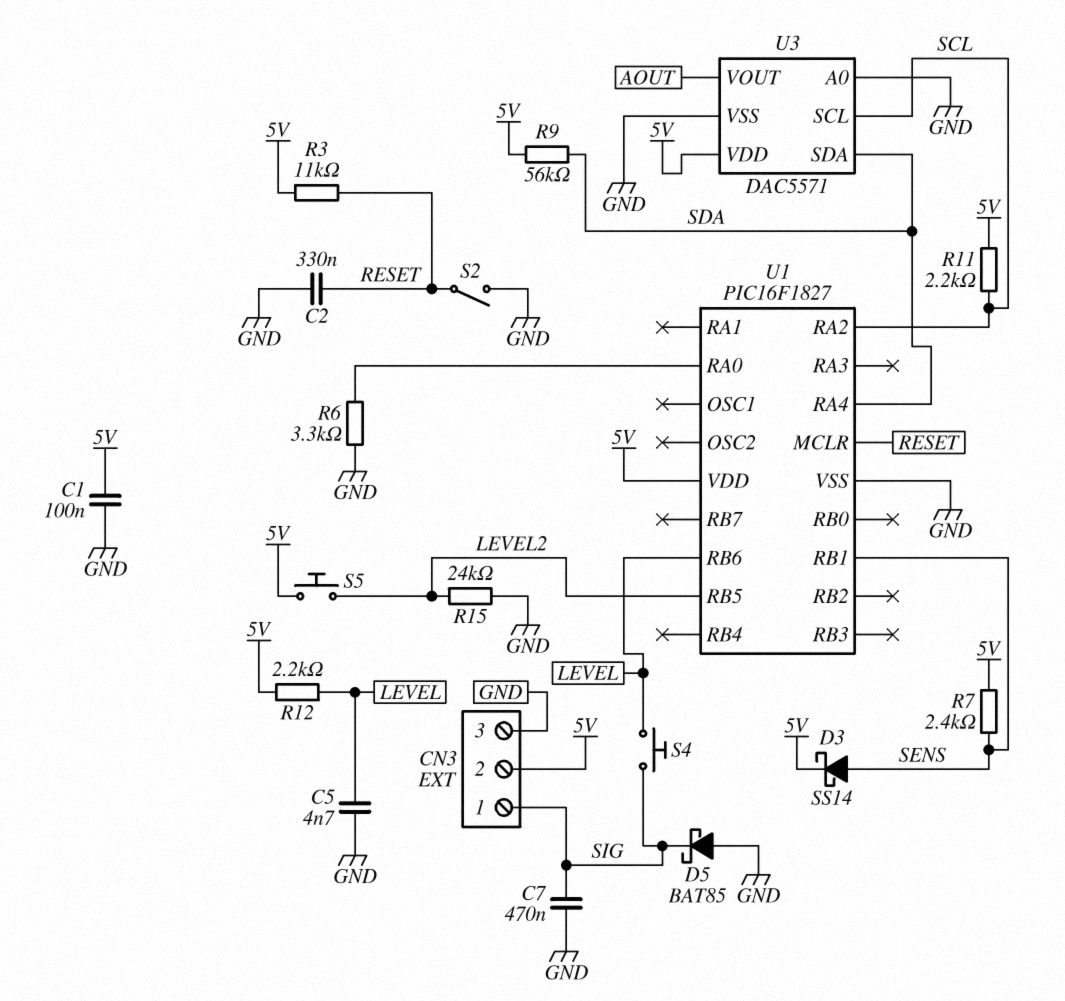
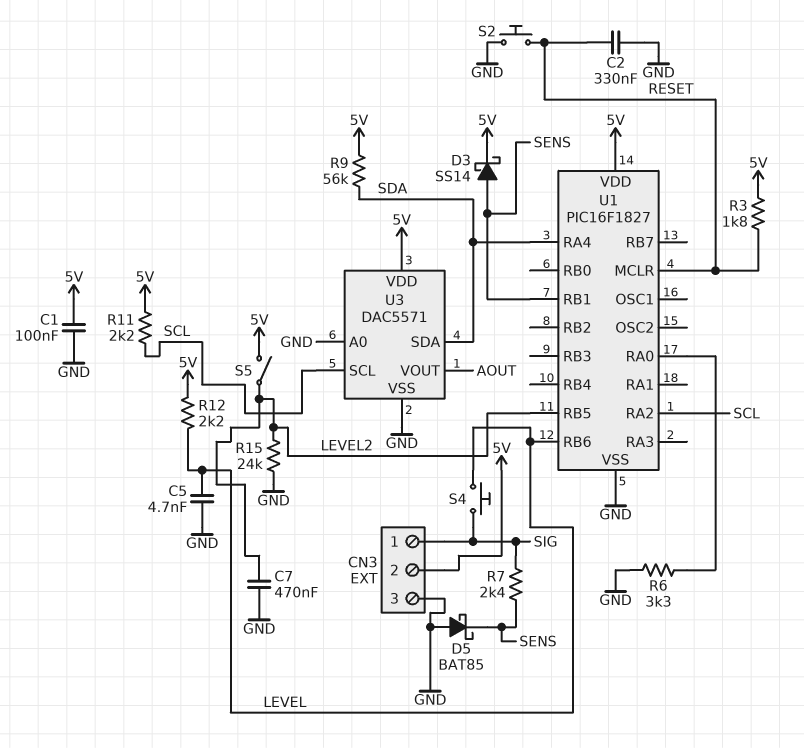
C7: 470nF (GND, SIG) -> 470nF (GND, LEVEL2)
D5: schottky BAT85 (A GND, K SIG) -> schottky BAT85 (A GND, K SENS)
R3: 11k (5V, RESET) -> 1.8k (5V, RESET)
R7: 2.4k (5V, SENS) -> 2.4k (SENS, SIG)
S2: switch (GND, RESET) -> button (GND, RESET)
S5: button (5V, LEVEL2) -> switch (5V, LEVEL2)

